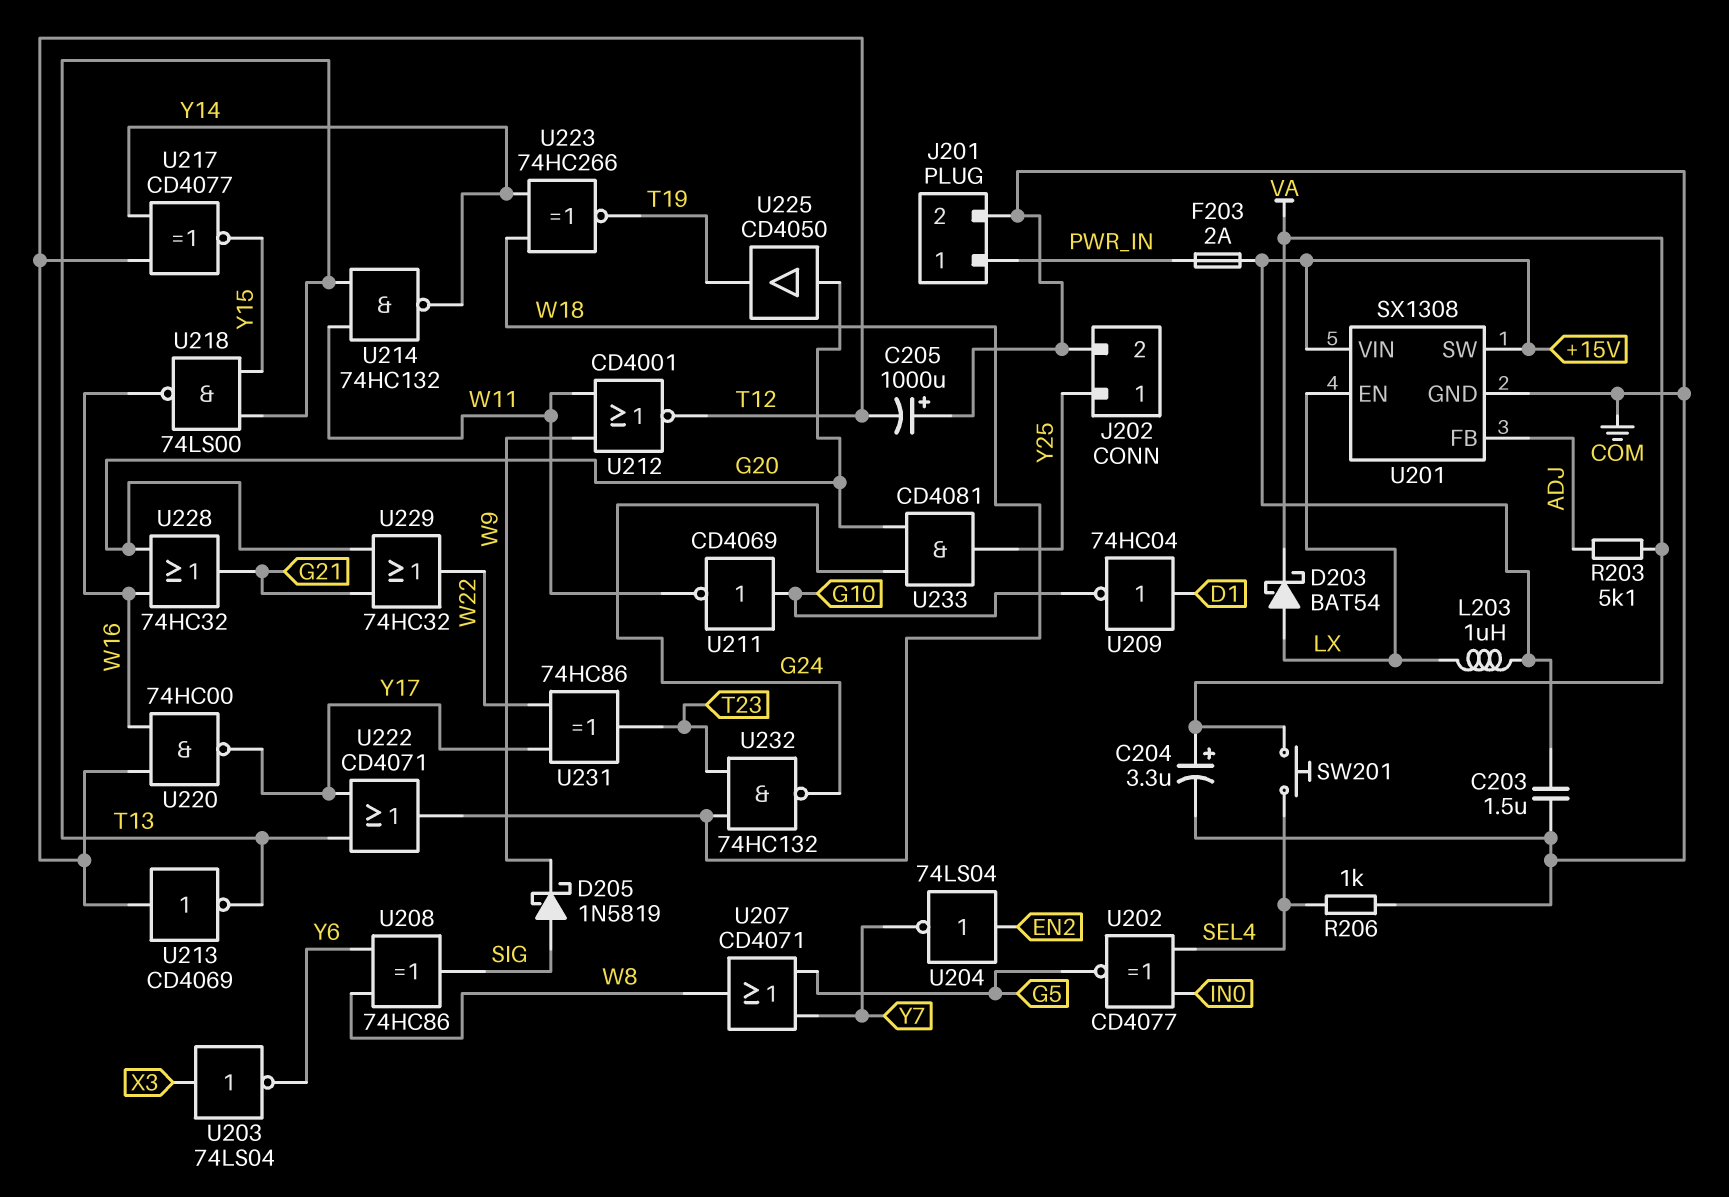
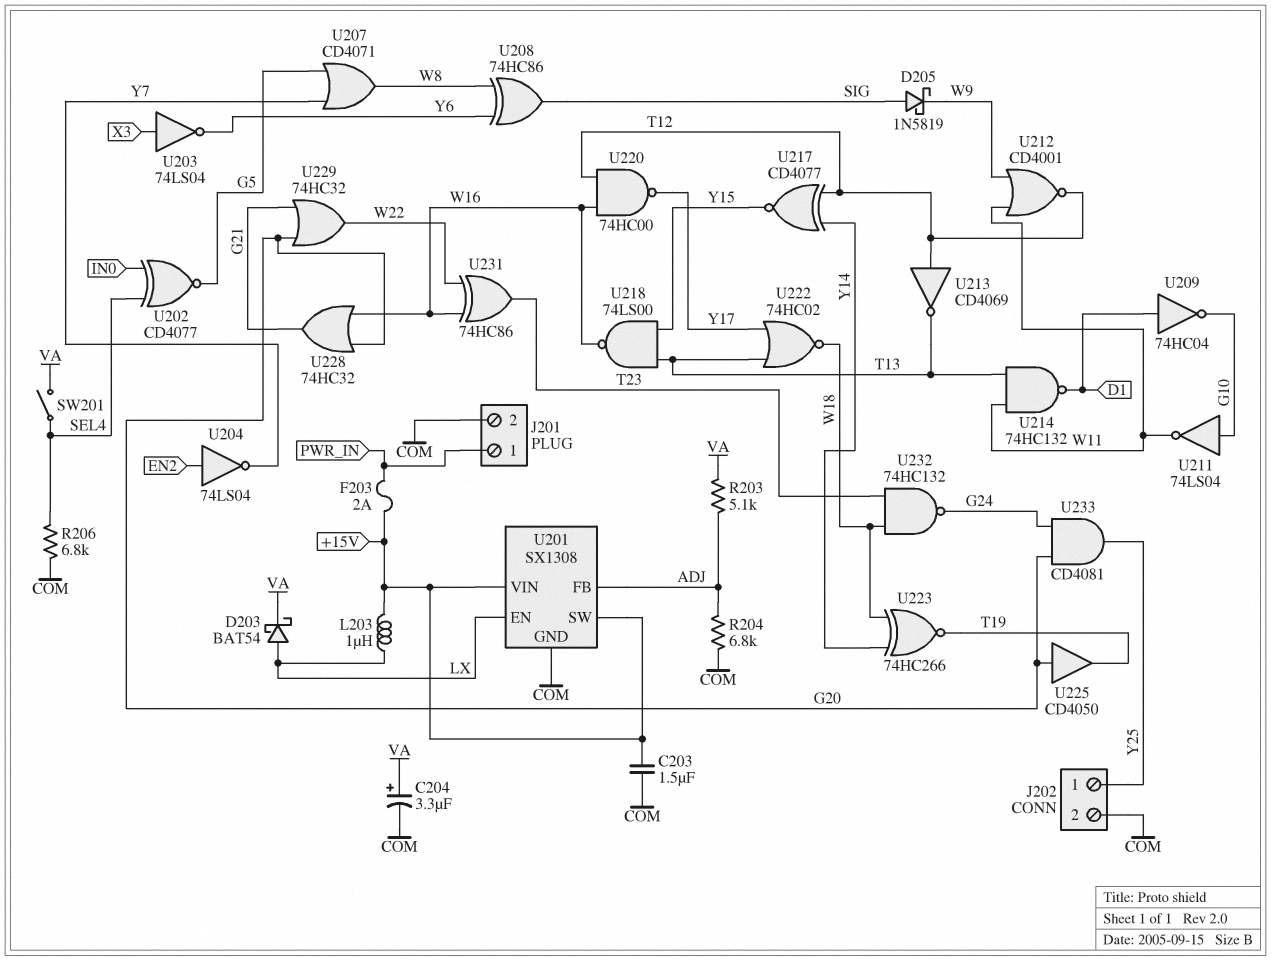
C205: 1000uF (plus COM, minus T12) -> none
R204: none -> 6.8k (ADJ, COM)
R206: 1k (COM, SEL4) -> 6.8k (COM, SEL4)
SW201: button (SEL4, VA) -> switch (SEL4, VA)
U211: NOT CD4069 (in G10, out W11) -> NOT 74LS04 (in G10, out W11)
U214: NAND 74HC132 (in T13, in W11, out Y14) -> NAND 74HC132 (in T13, in W11, out D1)
U222: OR CD4071 (in T13, in Y17, out W18) -> NOR 74HC02 (in T13, in Y17, out W18)
U231: XOR 74HC86 (in W22, in Y17, out T23) -> XOR 74HC86 (in W16, in W22, out T23)

